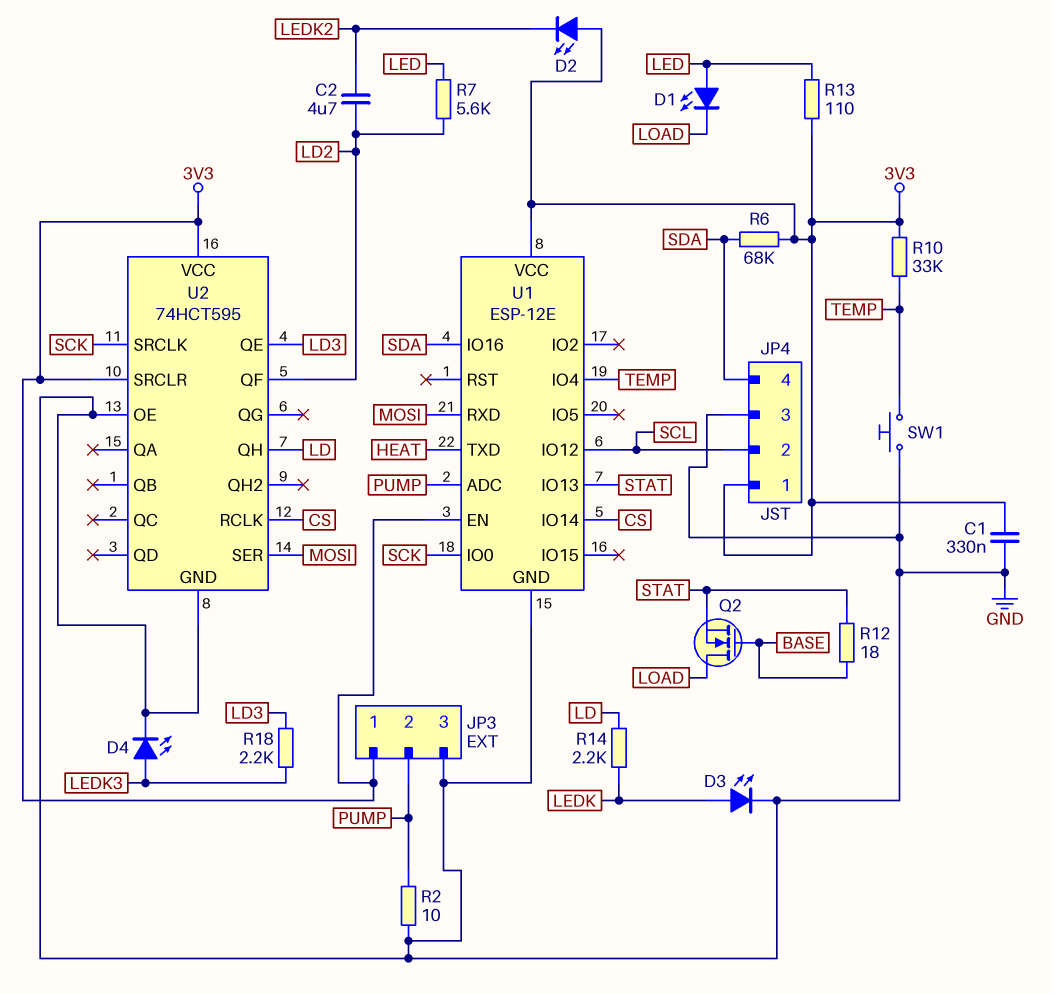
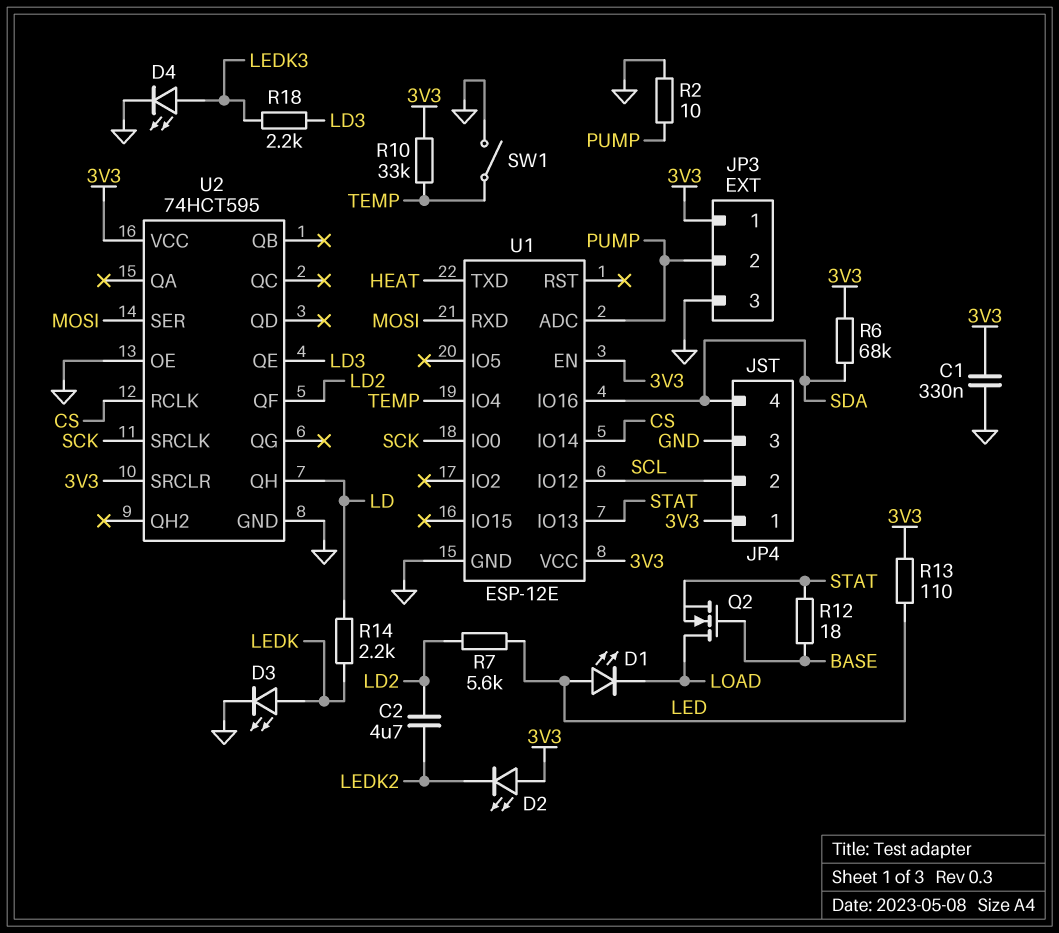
SW1: button (GND, TEMP) -> switch (GND, TEMP)

